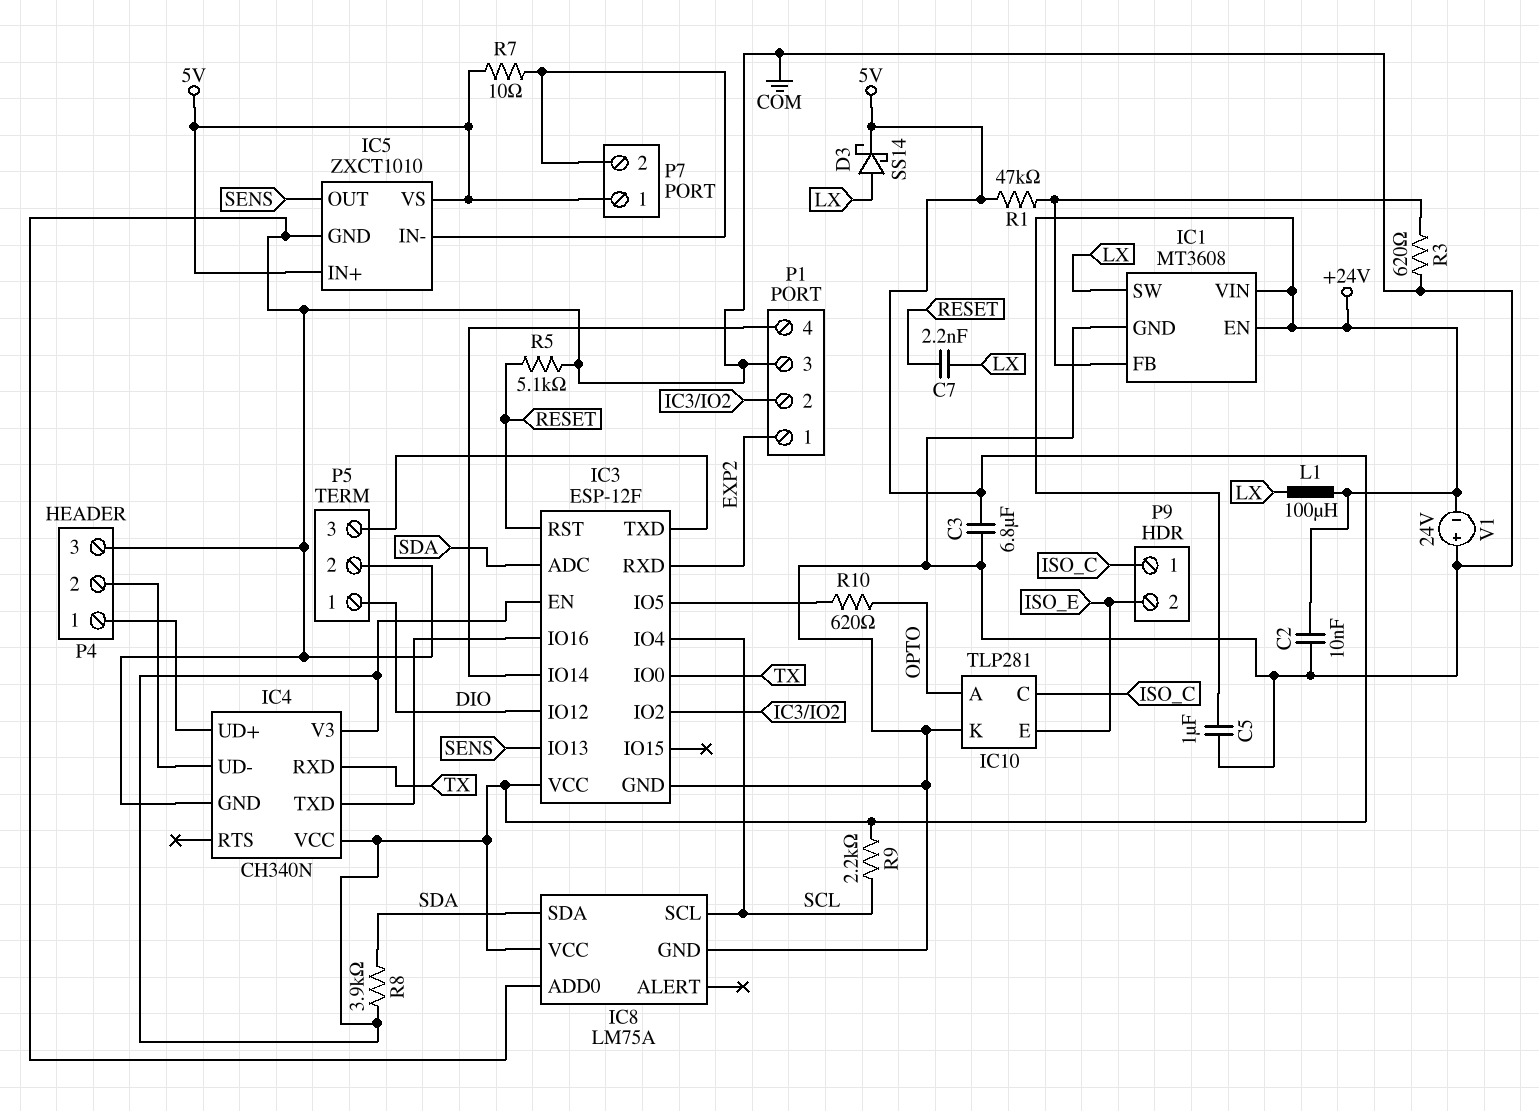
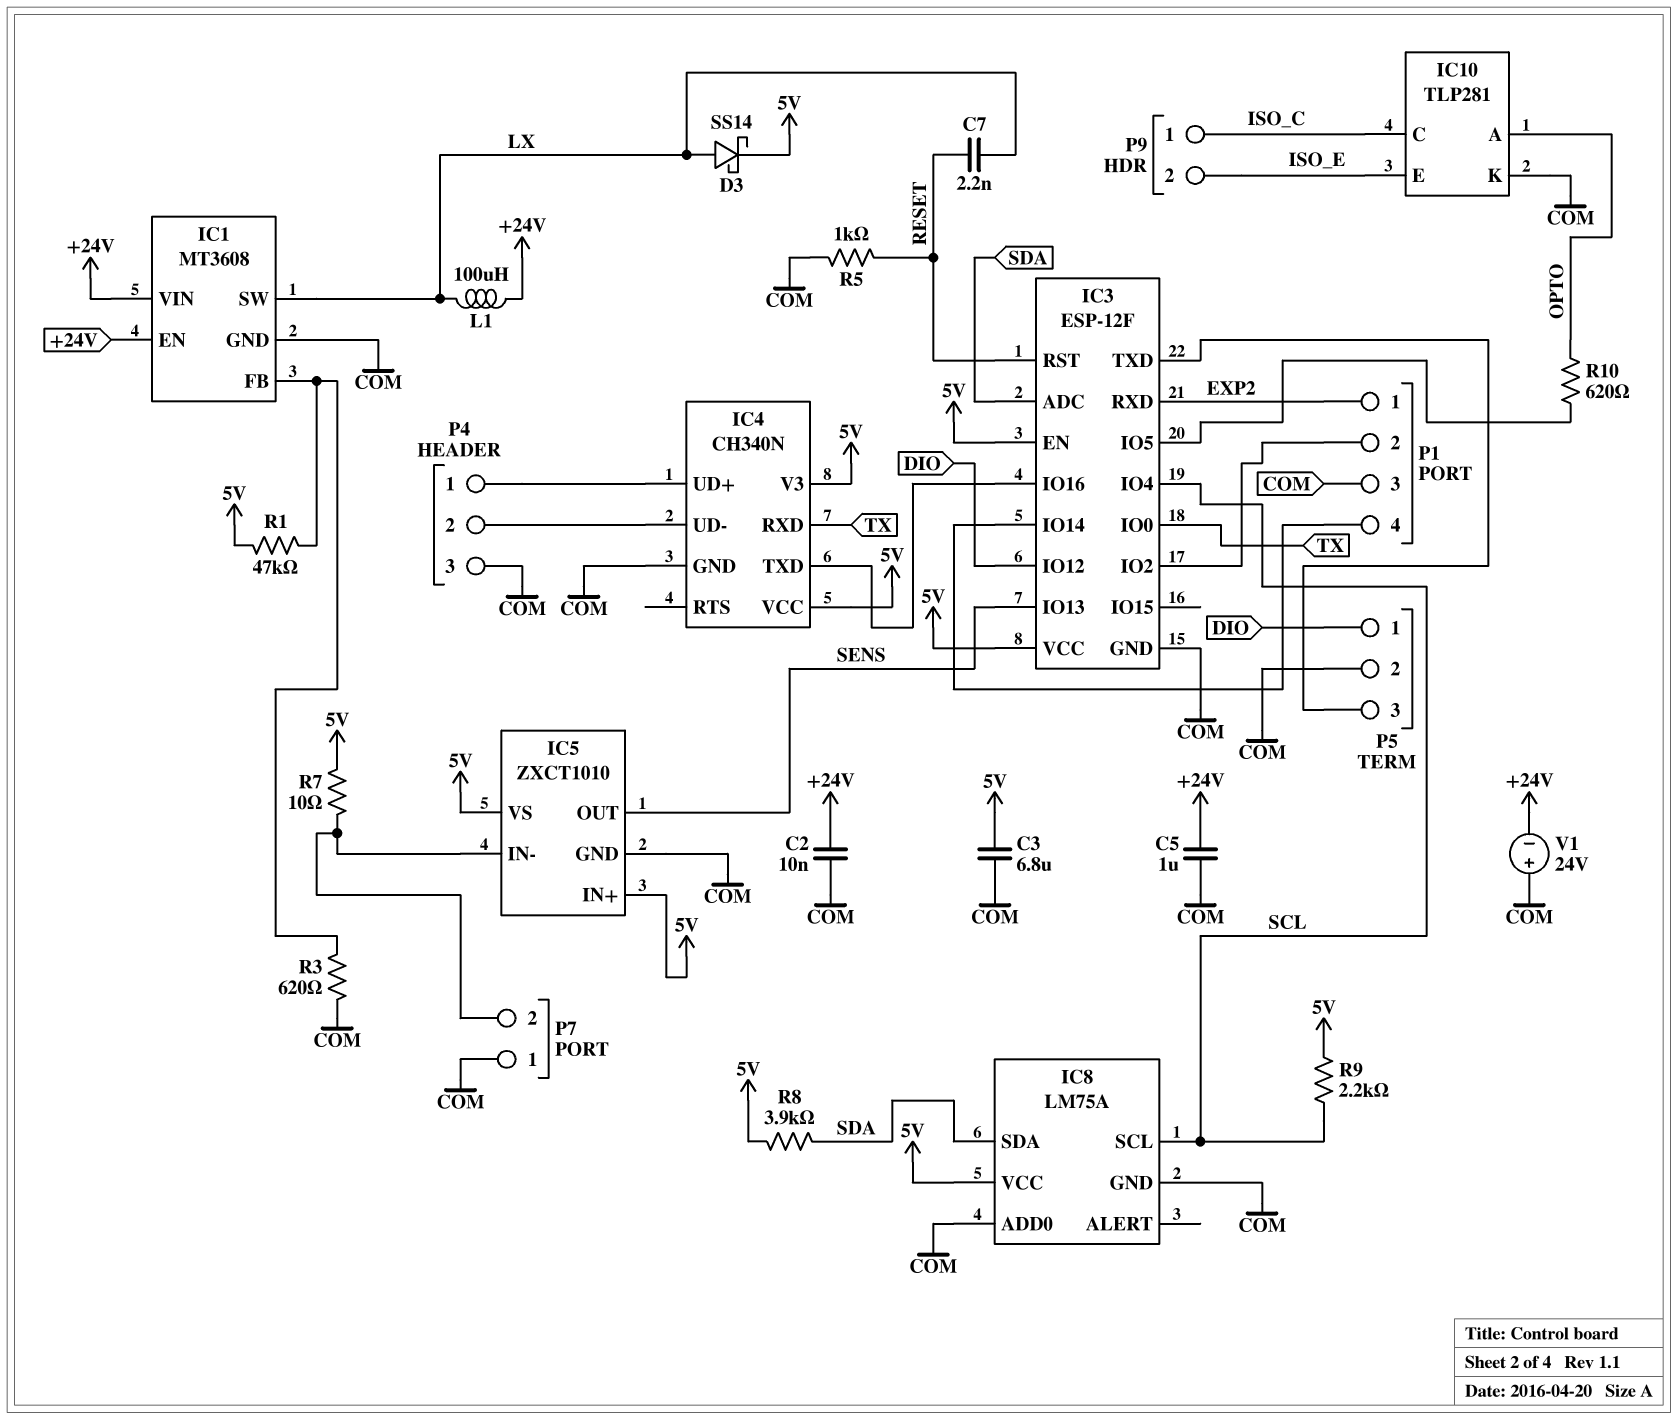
P7 pin 1: 5V -> COM
R5: 5.1k (COM, RESET) -> 1k (COM, RESET)

